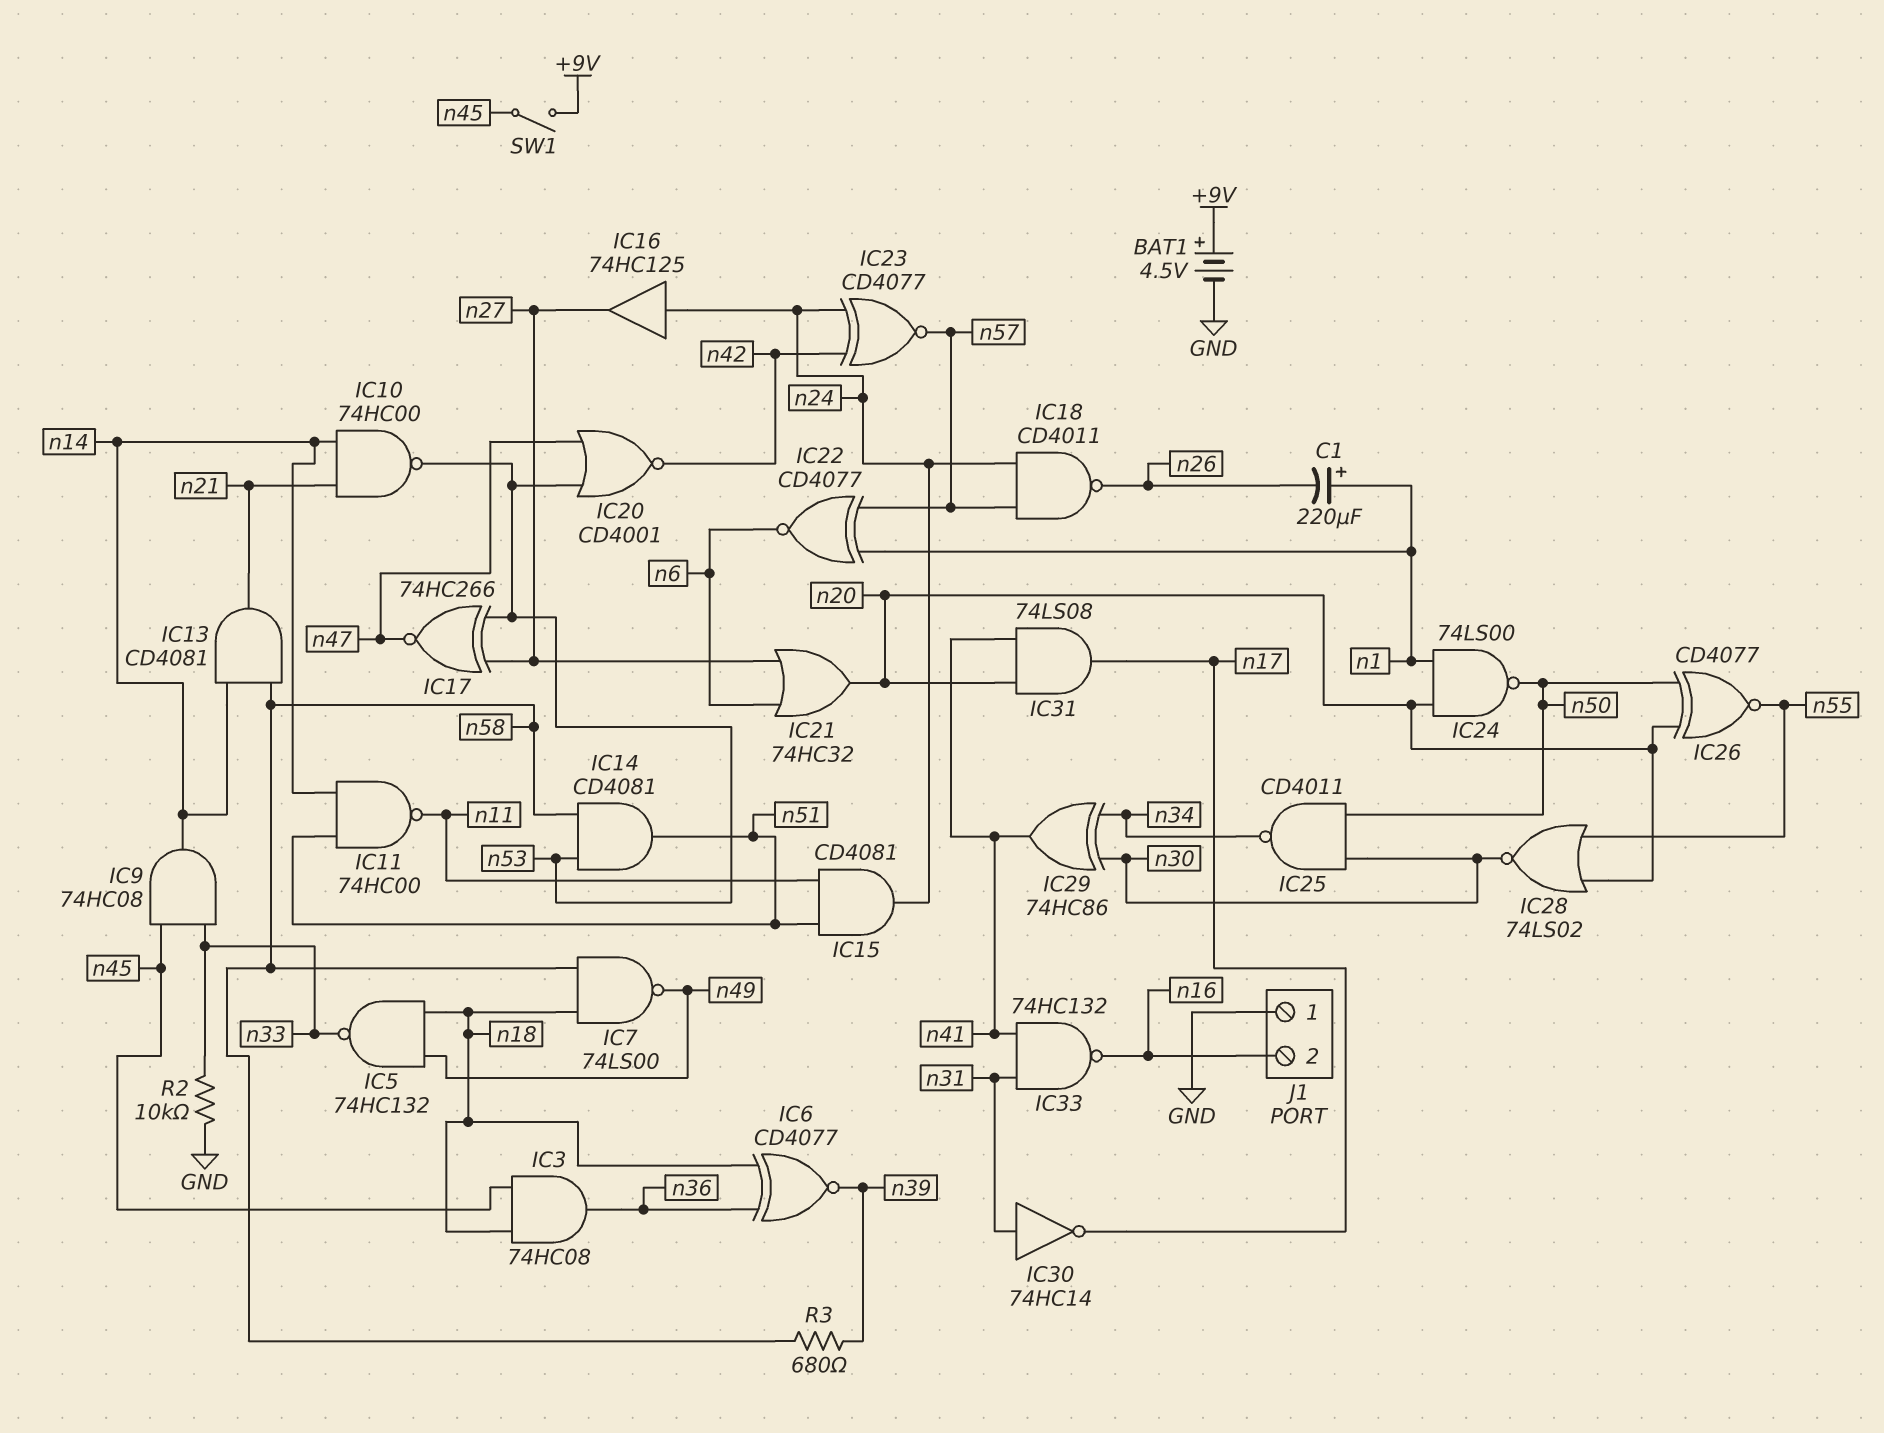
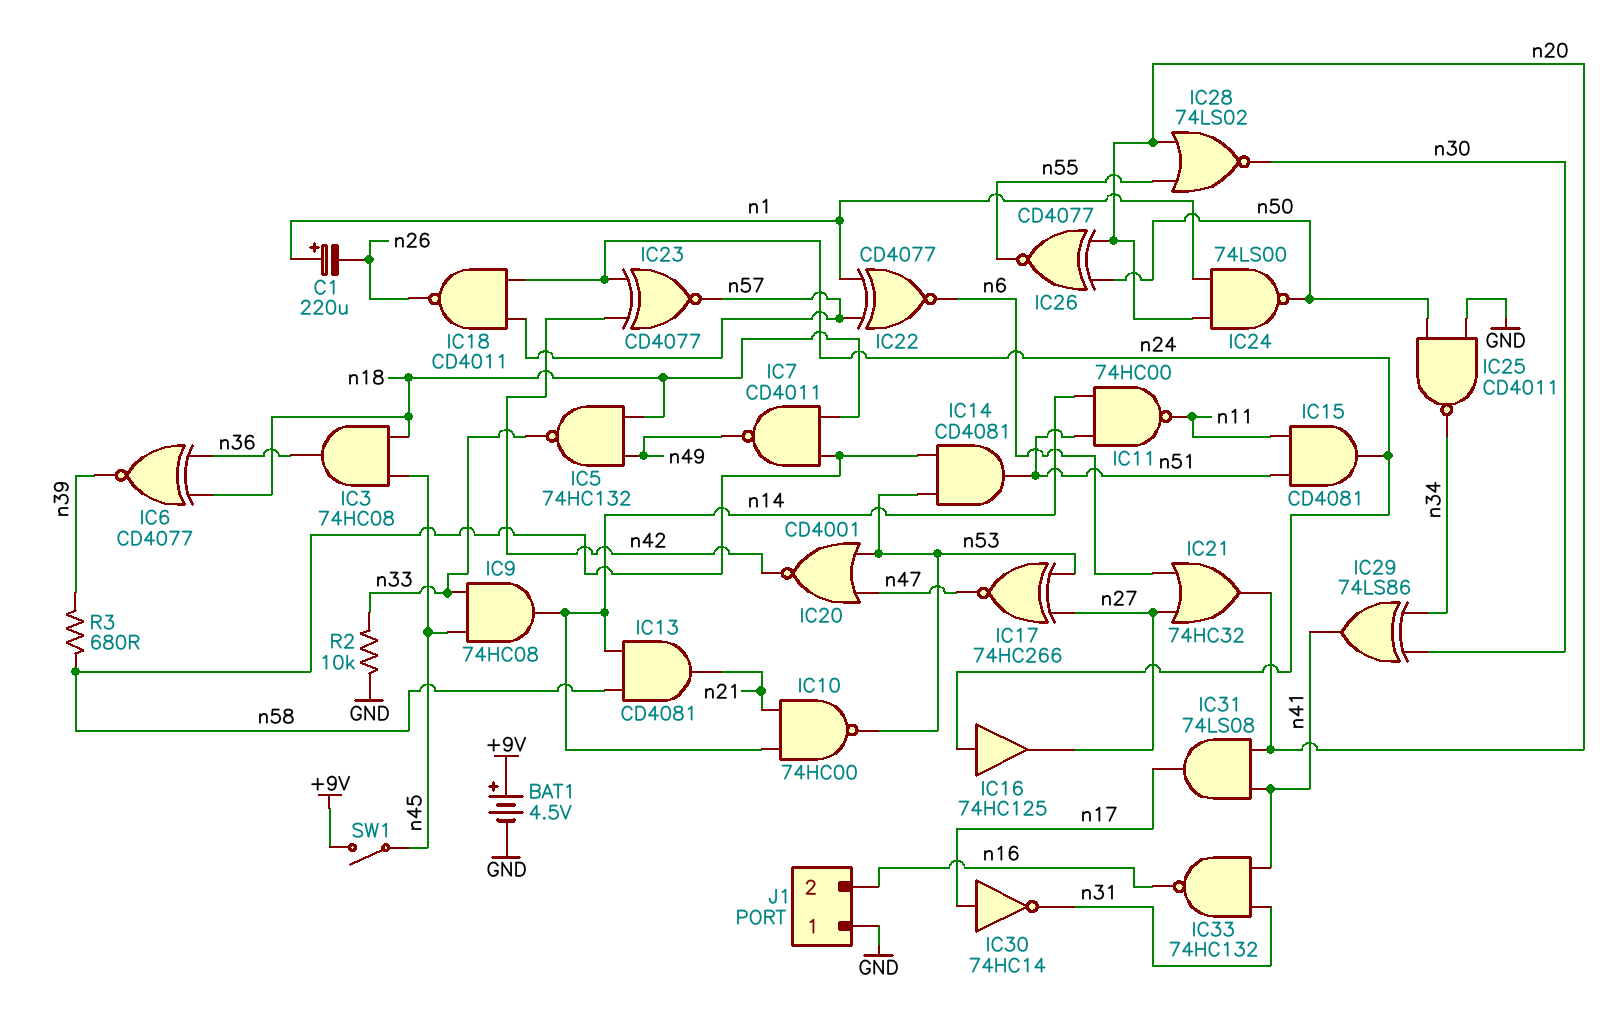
IC7: NAND 74LS00 (in n18, in n58, out n49) -> NAND CD4011 (in n18, in n58, out n49)
IC25: NAND CD4011 (in n30, in n50, out n34) -> NAND CD4011 (in GND, in n50, out n34)
IC29: XOR 74HC86 (in n30, in n34, out n41) -> XOR 74LS86 (in n30, in n34, out n41)
IC30: NOT 74HC14 (in n31, out n17) -> NOT 74HC14 (in n17, out n31)

